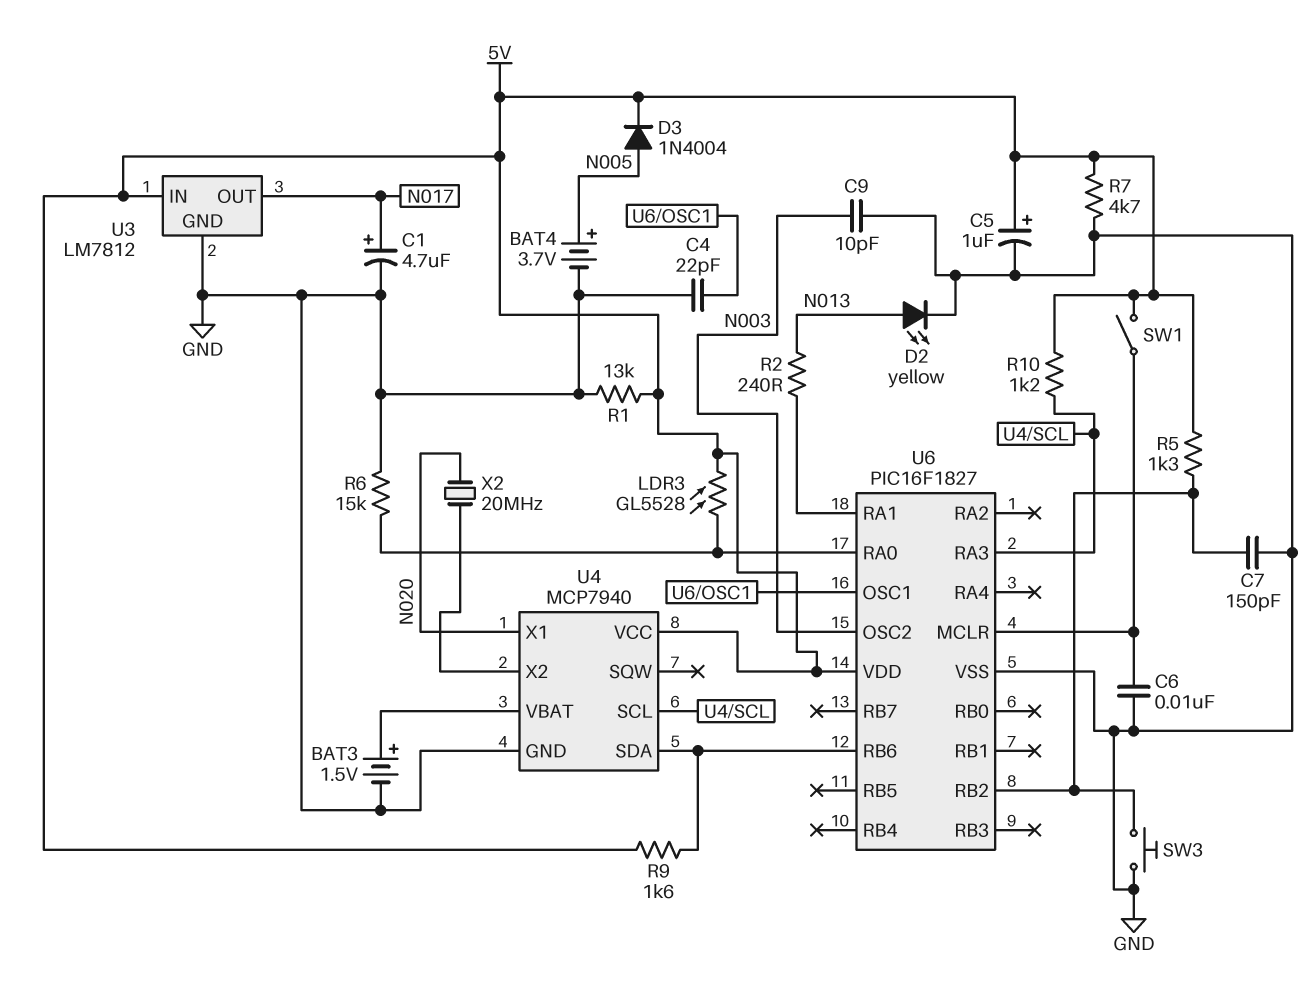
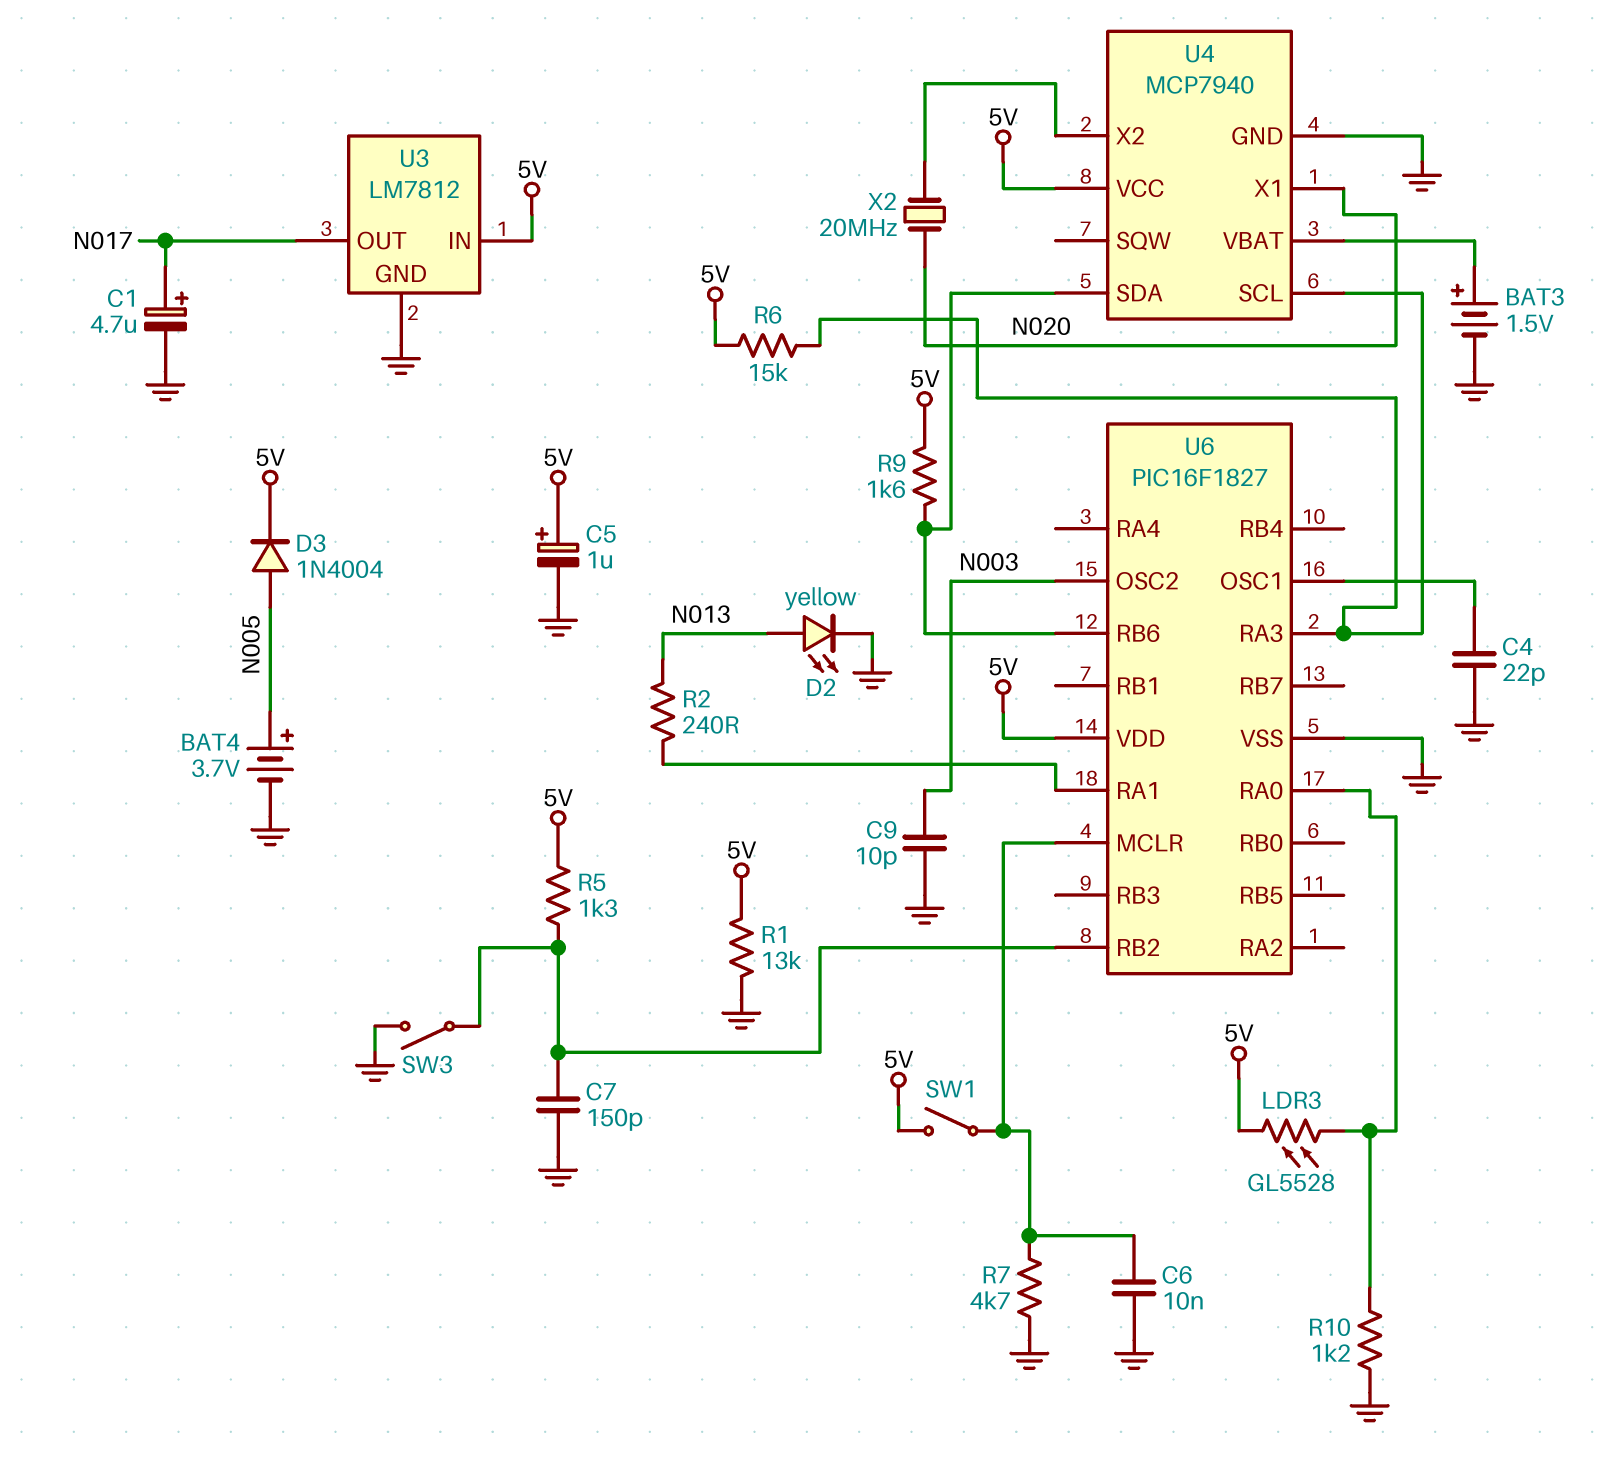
R6: 15k (GND, U6/RA0) -> 15k (5V, U4/SCL)
R7: 4.7k (5V, GND) -> 4.7k (GND, U6/MCLR)
R10: 1.2k (5V, U4/SCL) -> 1.2k (GND, U6/RA0)
SW3: button (GND, U6/RB2) -> switch (GND, U6/RB2)

